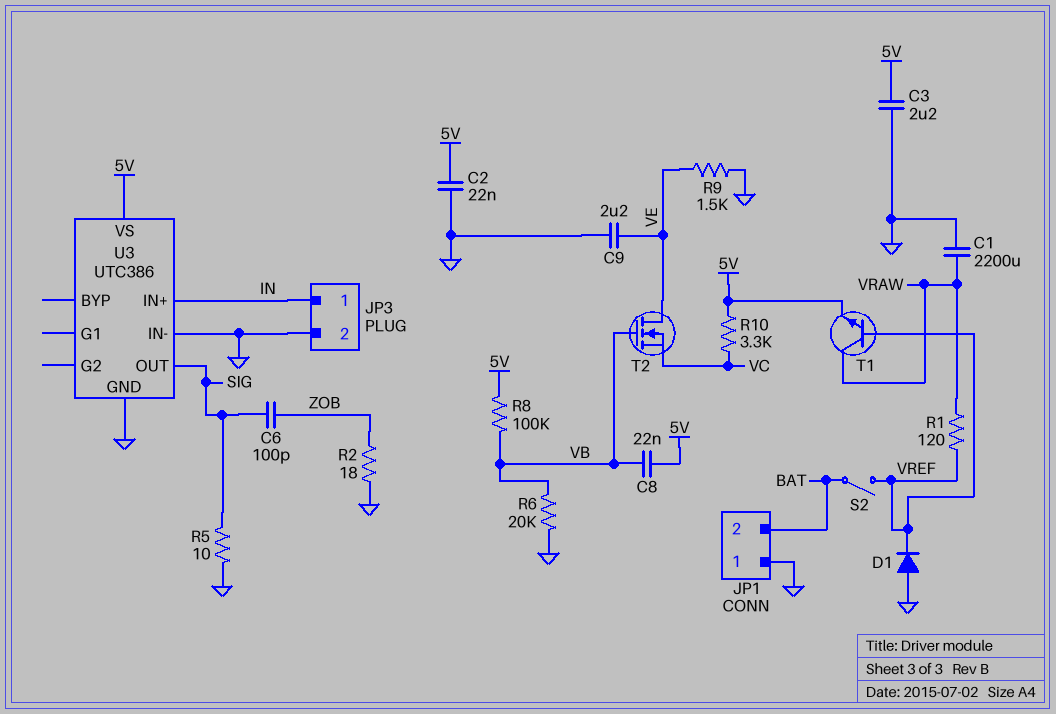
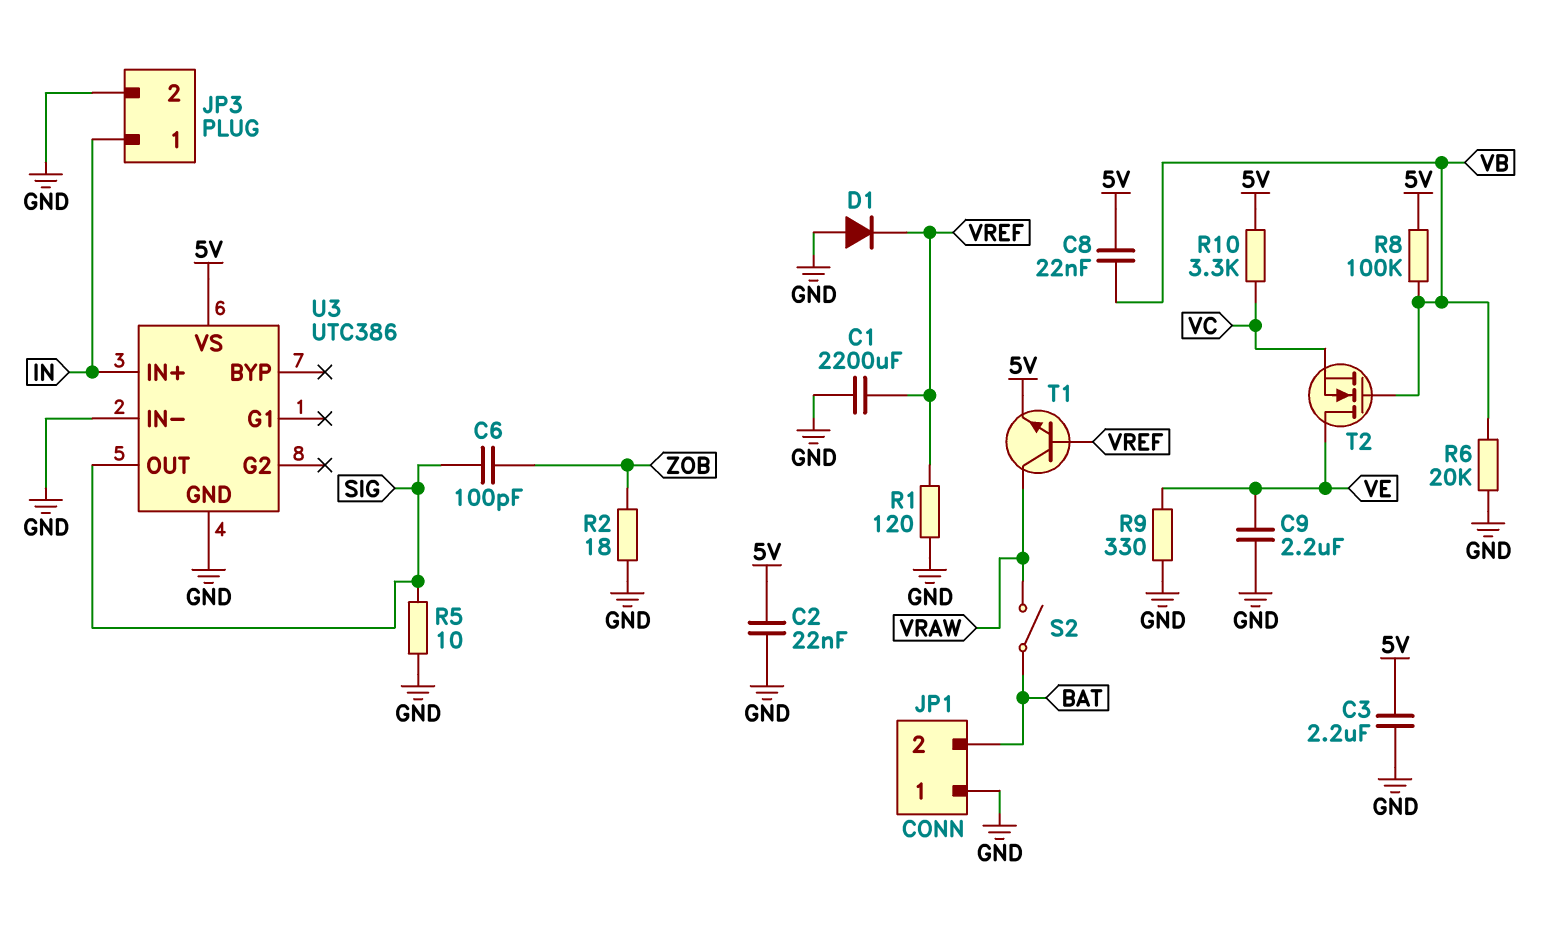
C1: 2200uF (GND, VRAW) -> 2200uF (GND, VREF)
R1: 120 (VRAW, VREF) -> 120 (GND, VREF)
R9: 1.5k (GND, VE) -> 330 (GND, VE)
S2: switch (BAT, VREF) -> switch (BAT, VRAW)

